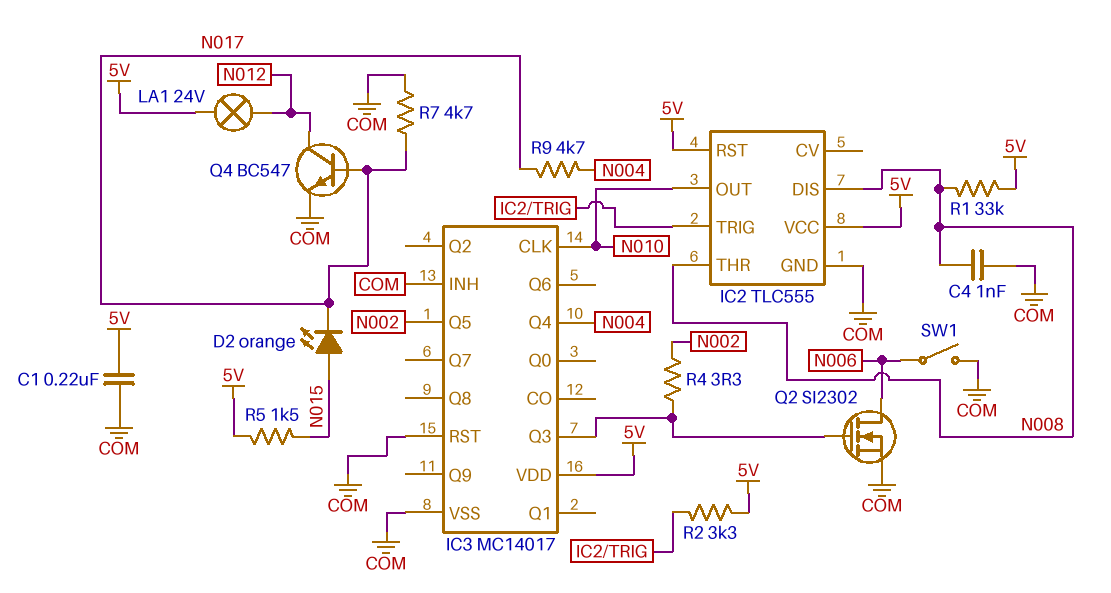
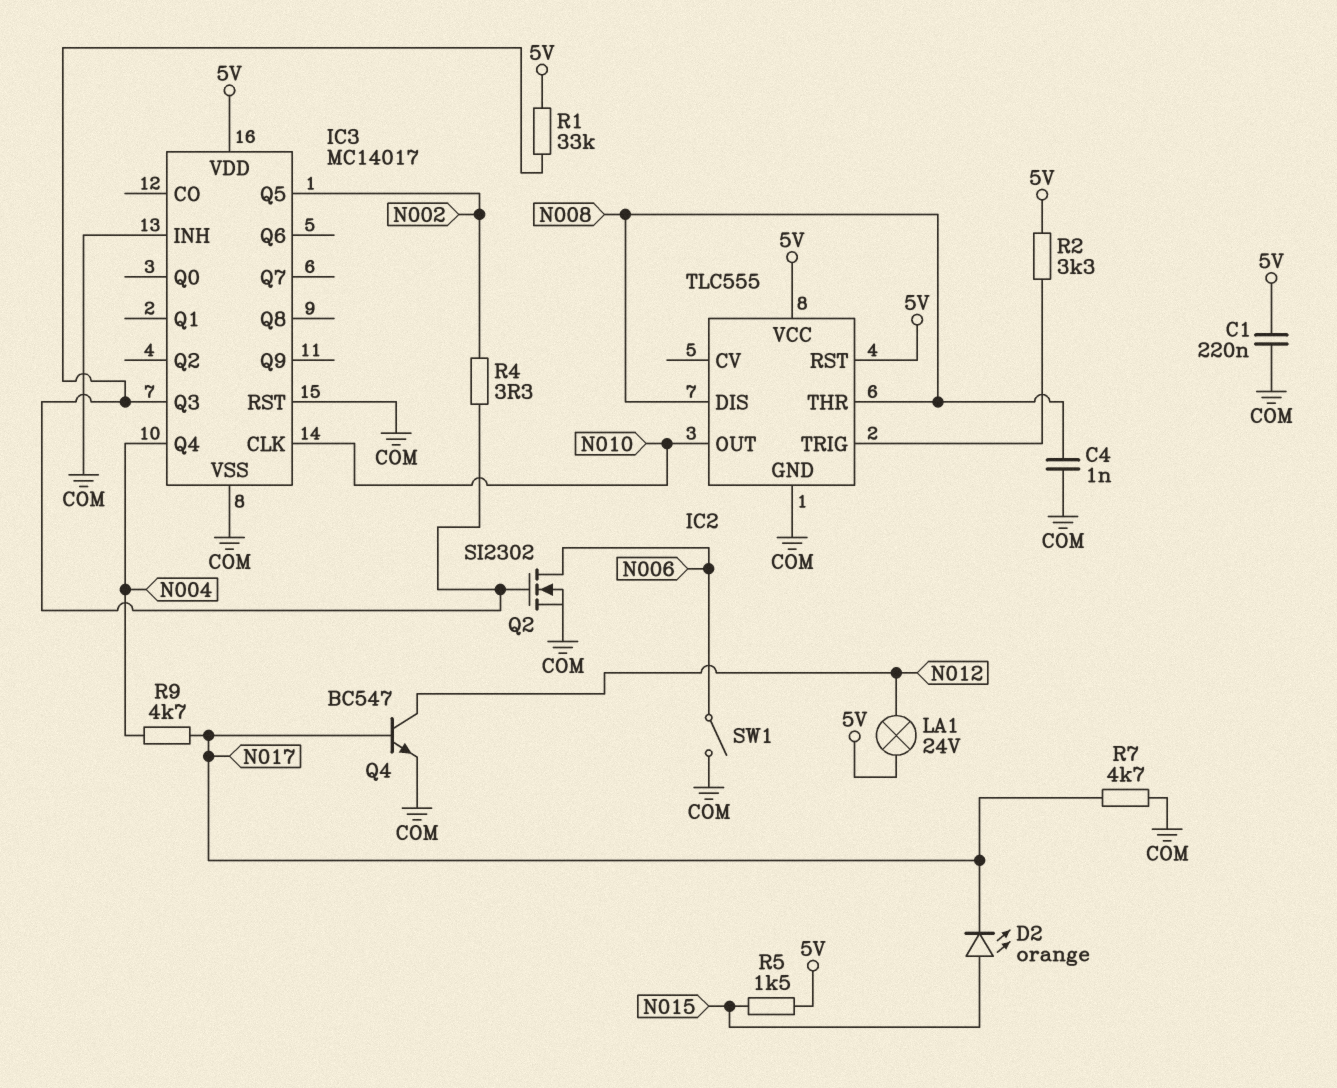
R1: 33k (5V, N008) -> 33k (5V, IC3/Q3)

